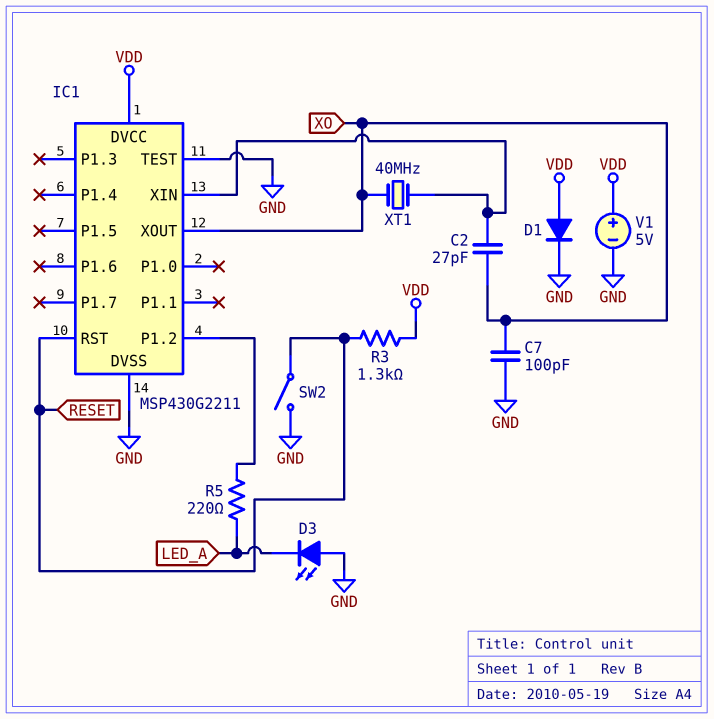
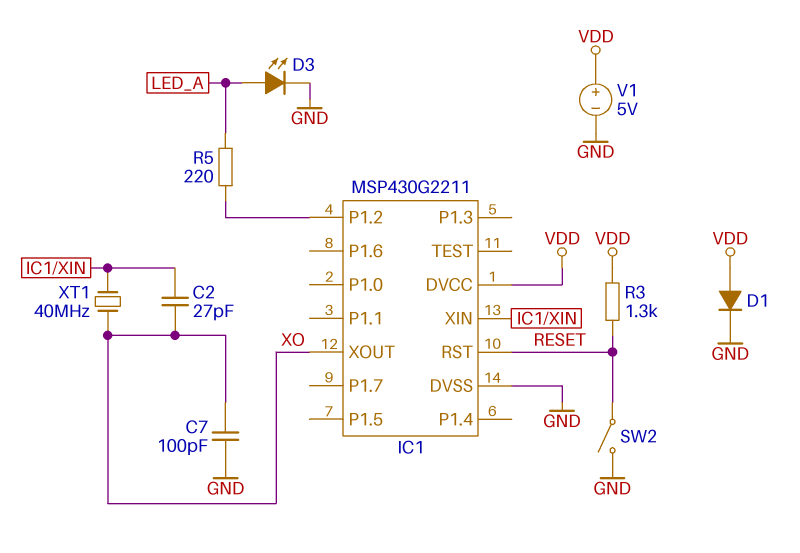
D3: LED (A GND, K LED_A) -> LED (A LED_A, K GND)
IC1 pin TEST: GND -> none

